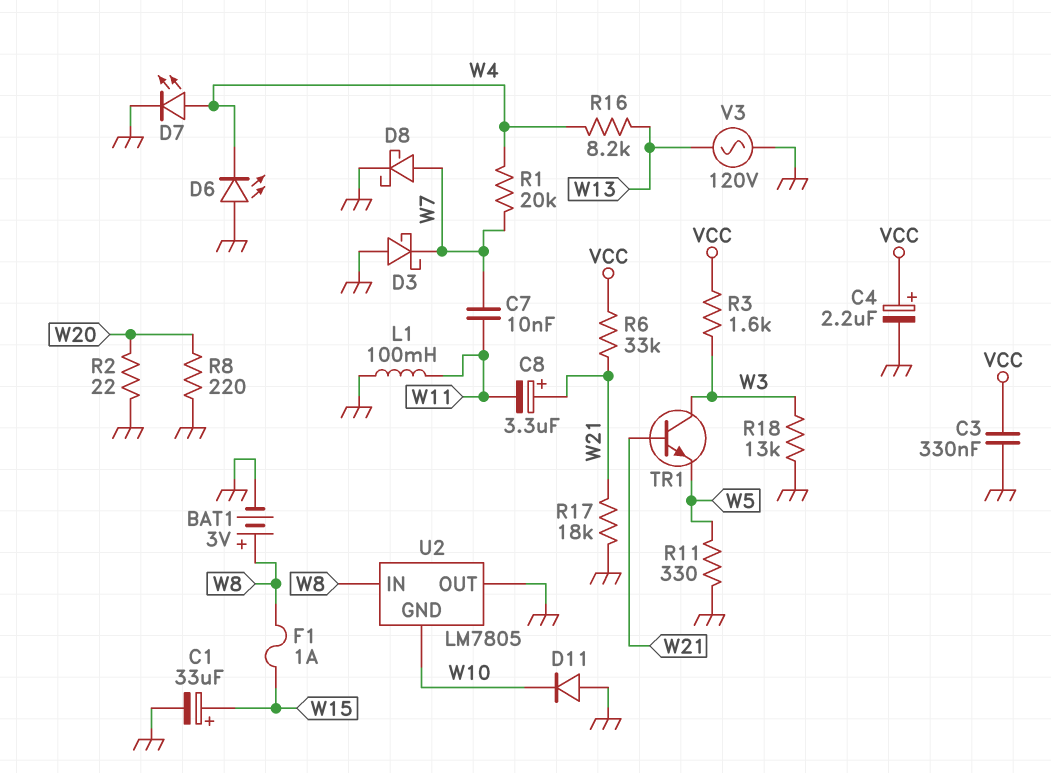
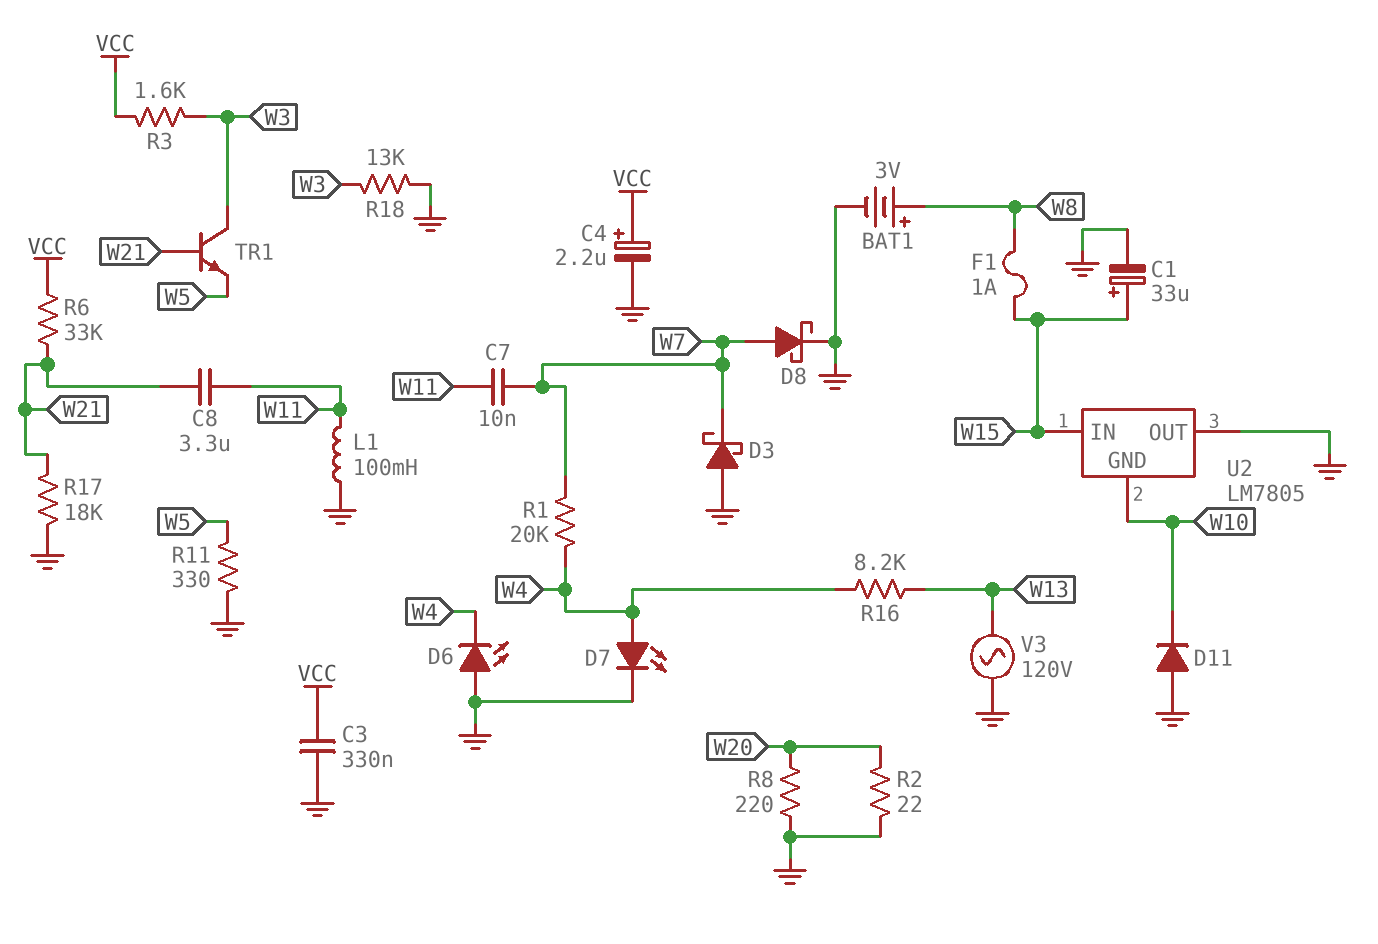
C8: 3.3uF (plus W21, minus W11) -> 3.3uF (W11, W21)
U2 pin IN: W8 -> W15

